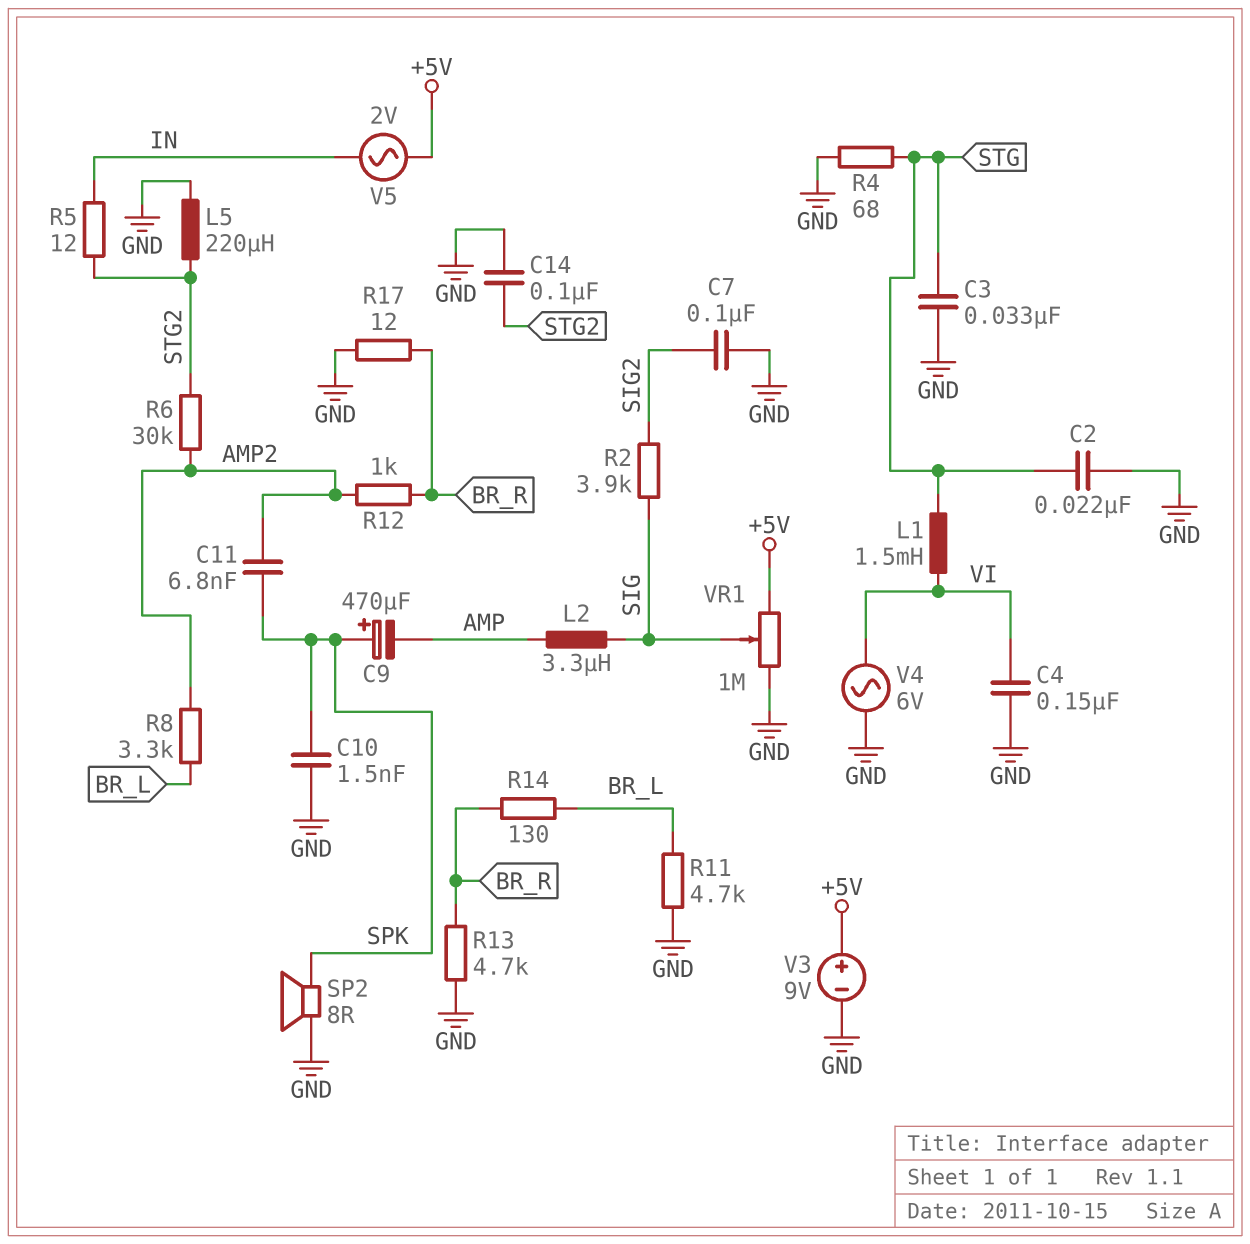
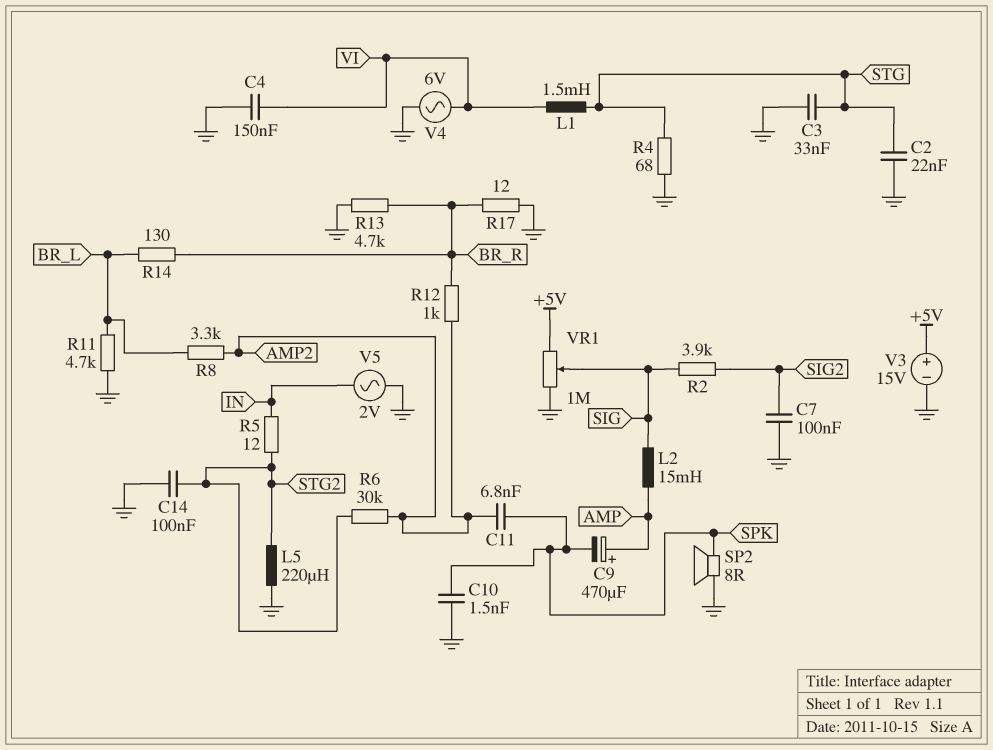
C9: 470uF (plus SPK, minus AMP) -> 470uF (plus AMP, minus SPK)
L2: 3.3uH (AMP, SIG) -> 15mH (AMP, SIG)
V3: 9V (plus +5V, minus GND) -> 15V (plus +5V, minus GND)
V5: AC 2V (+5V, IN) -> AC 2V (GND, IN)

